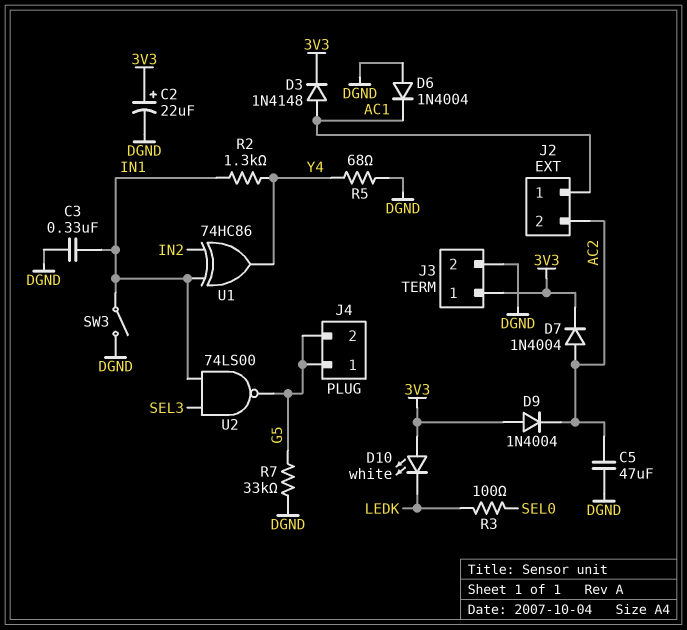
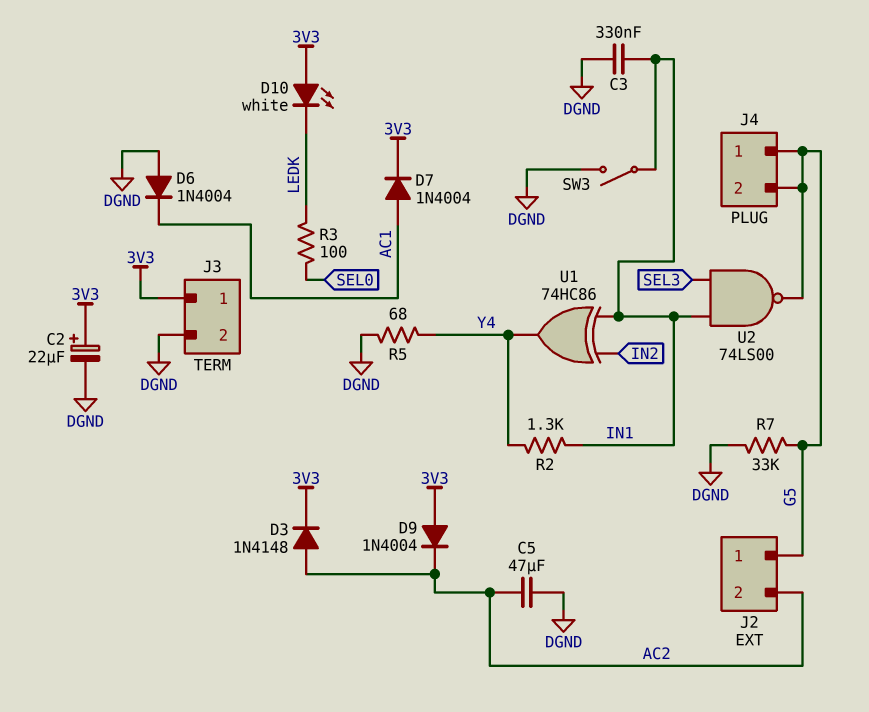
D3: diode 1N4148 (A AC1, K 3V3) -> diode 1N4148 (A AC2, K 3V3)
D7: diode 1N4004 (A AC2, K 3V3) -> diode 1N4004 (A AC1, K 3V3)
J2 pin 1: AC1 -> G5

